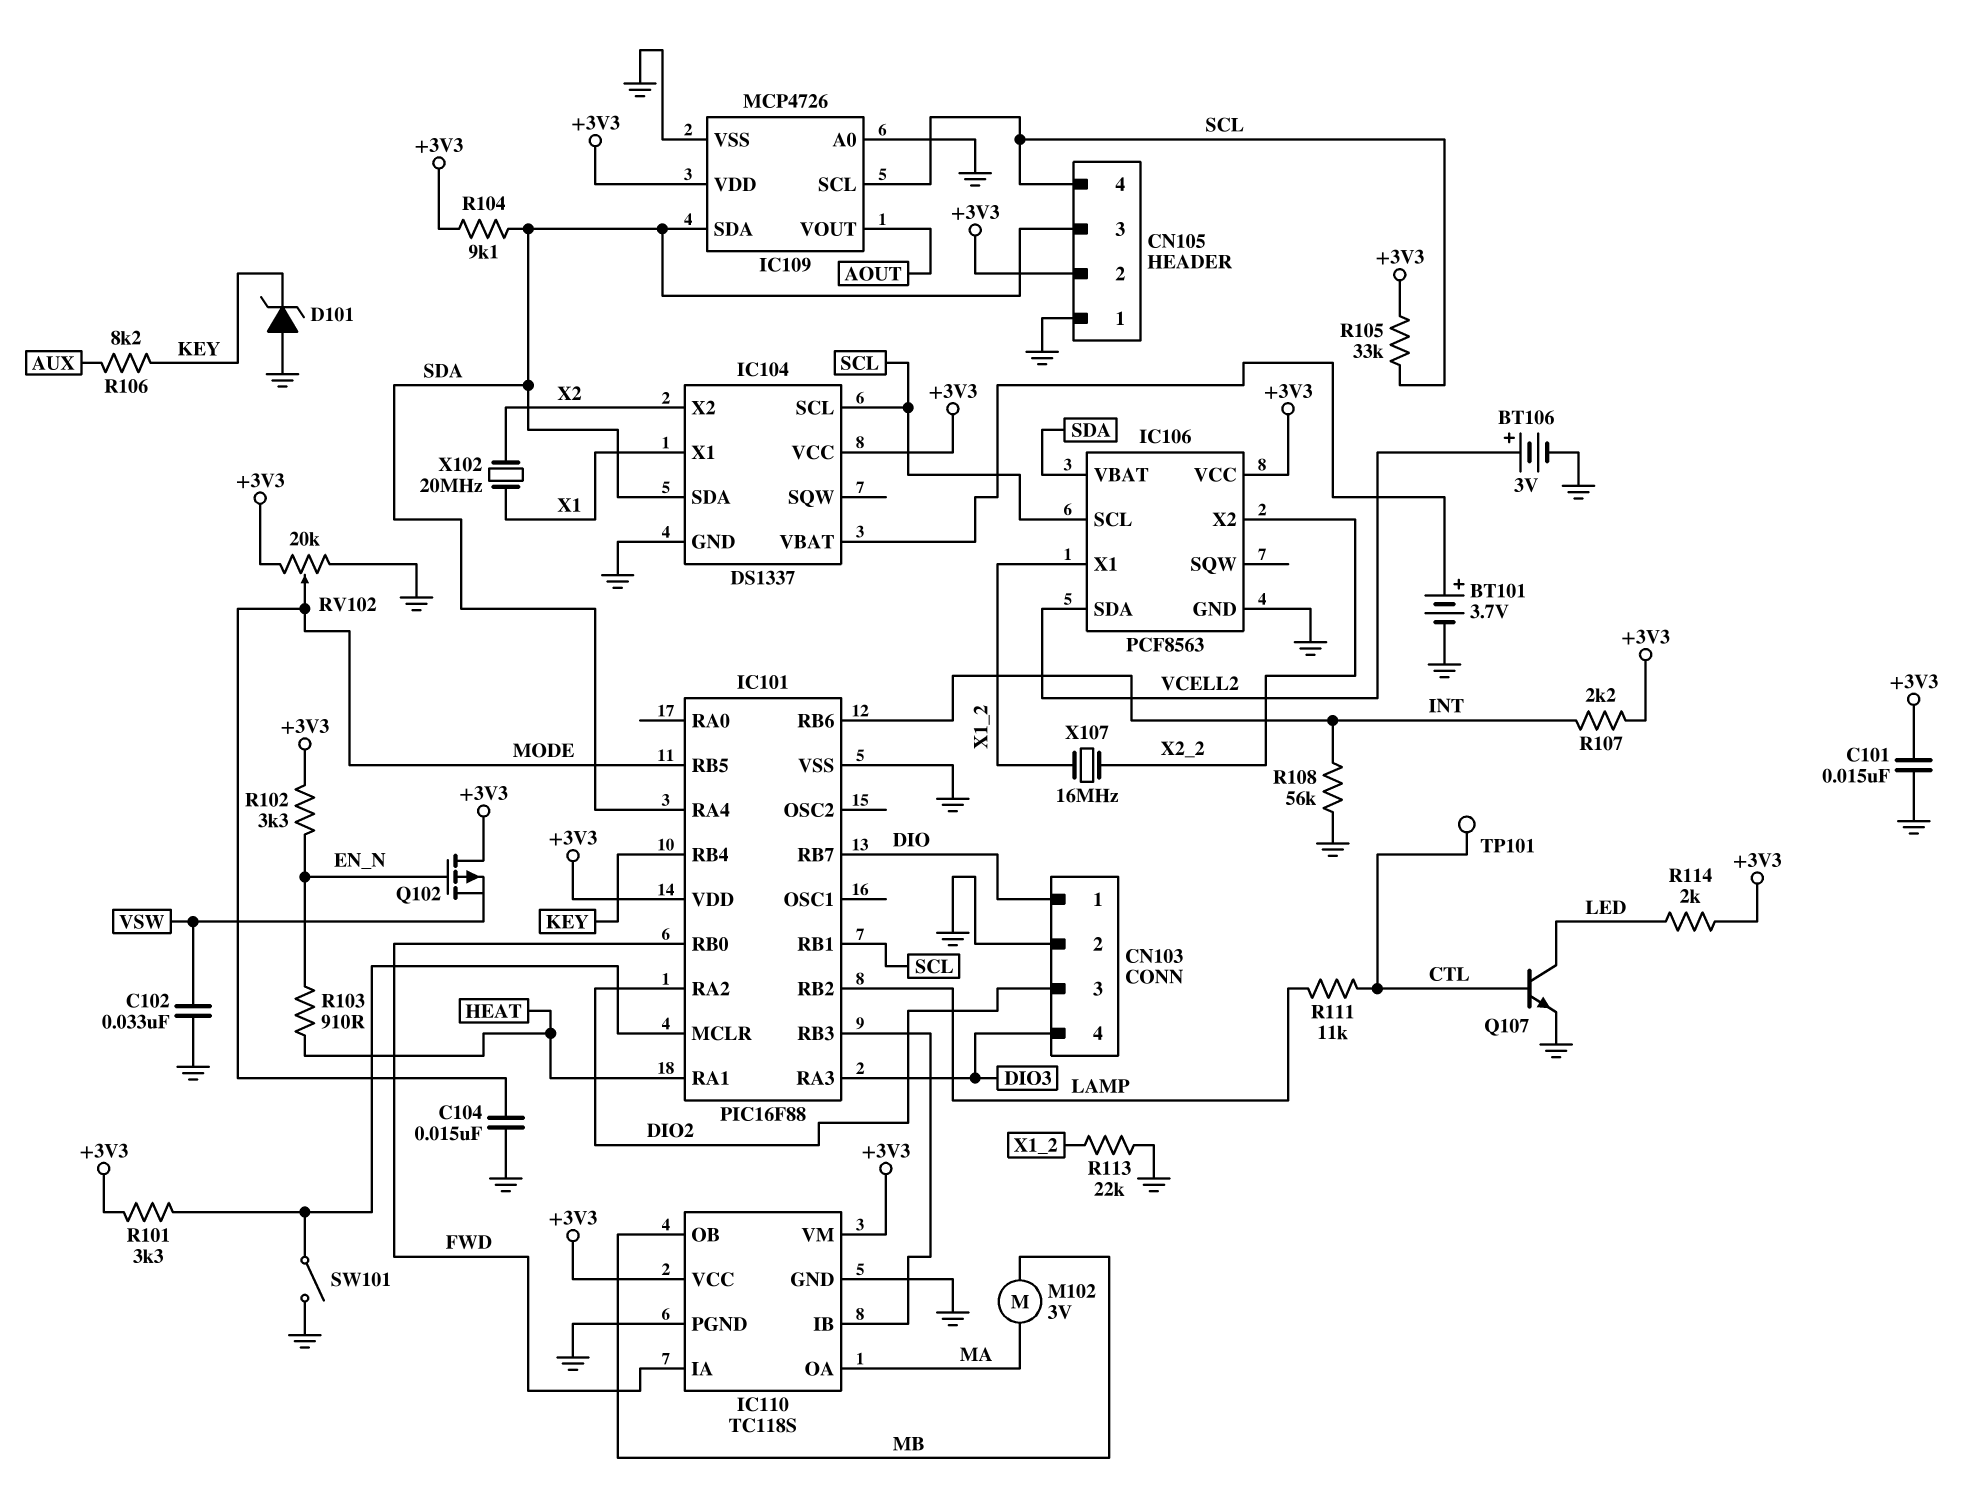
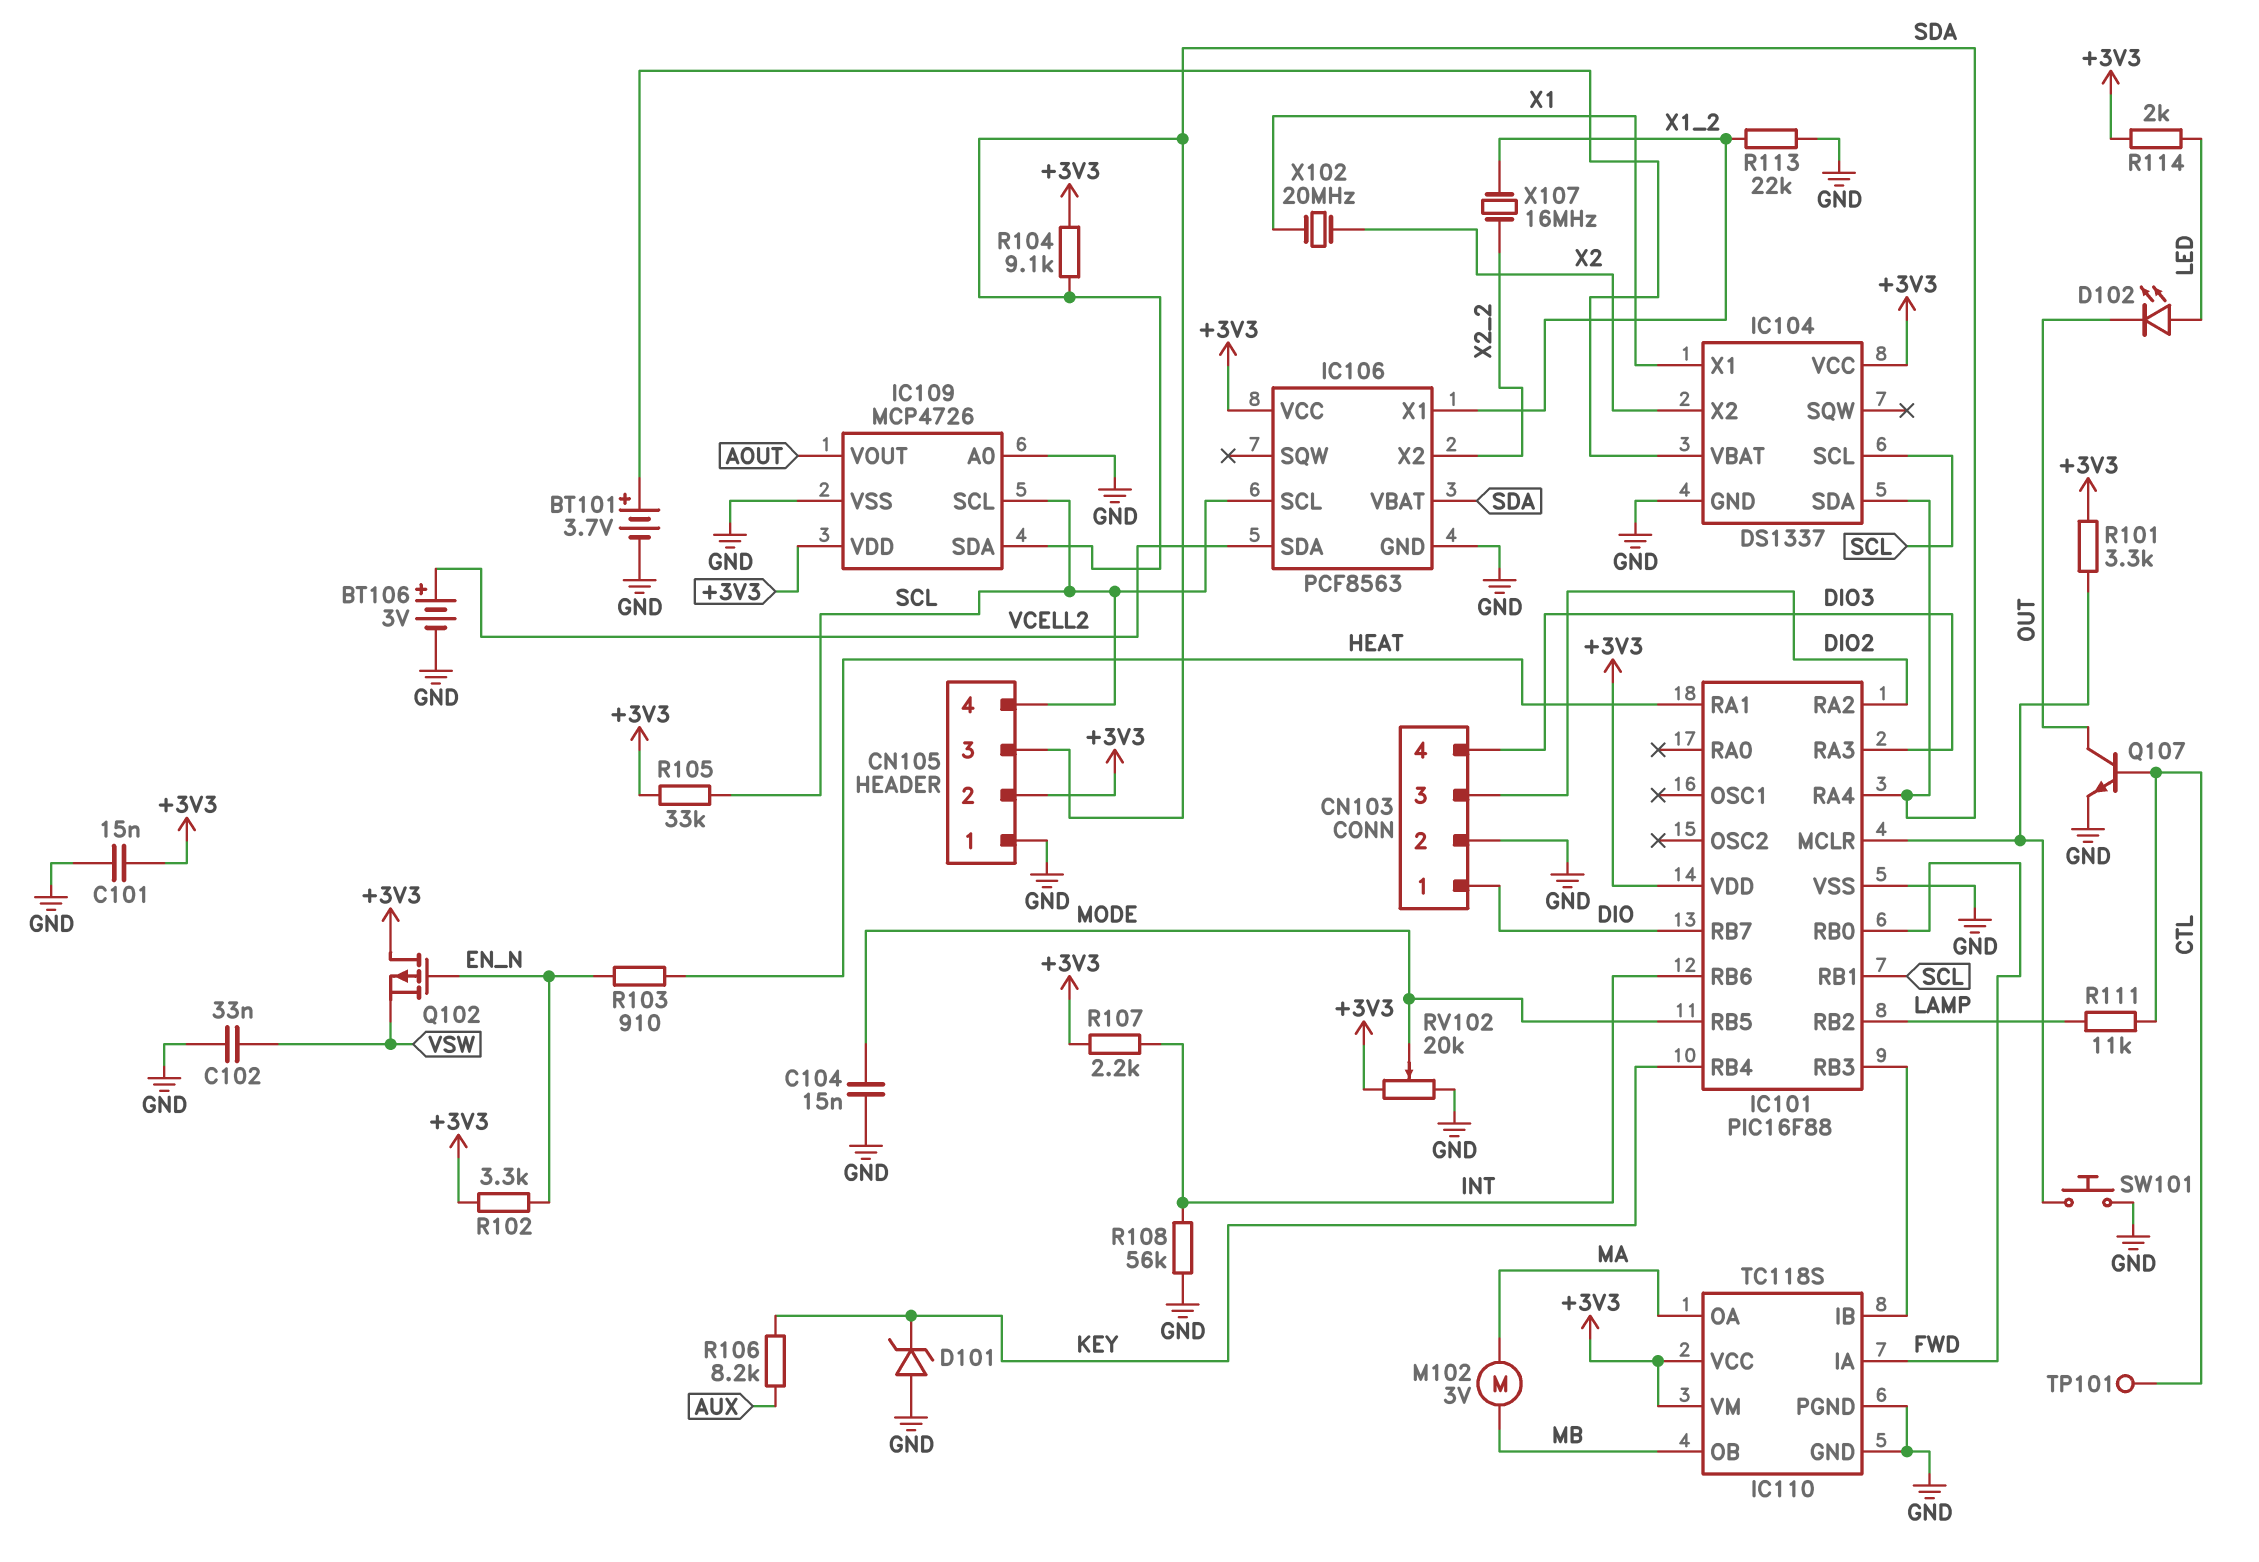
D102: none -> LED (A LED, K OUT)
Q107: NPN (B CTL, C LED, E GND) -> NPN (B CTL, C OUT, E GND)
SW101: switch (GND, IC101/MCLR) -> button (GND, IC101/MCLR)

